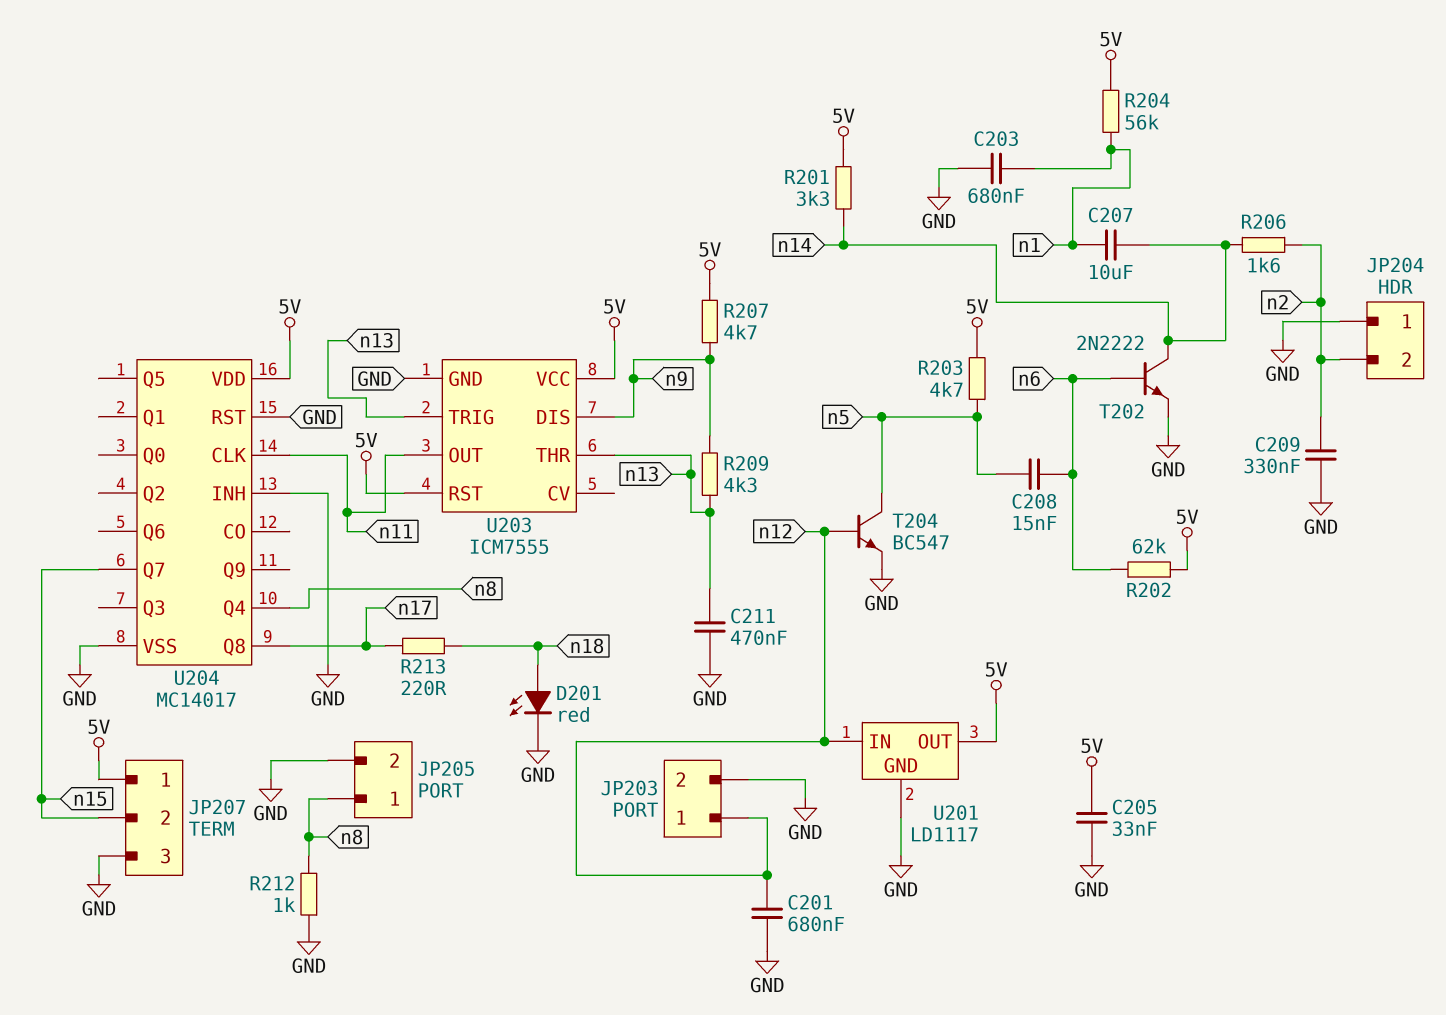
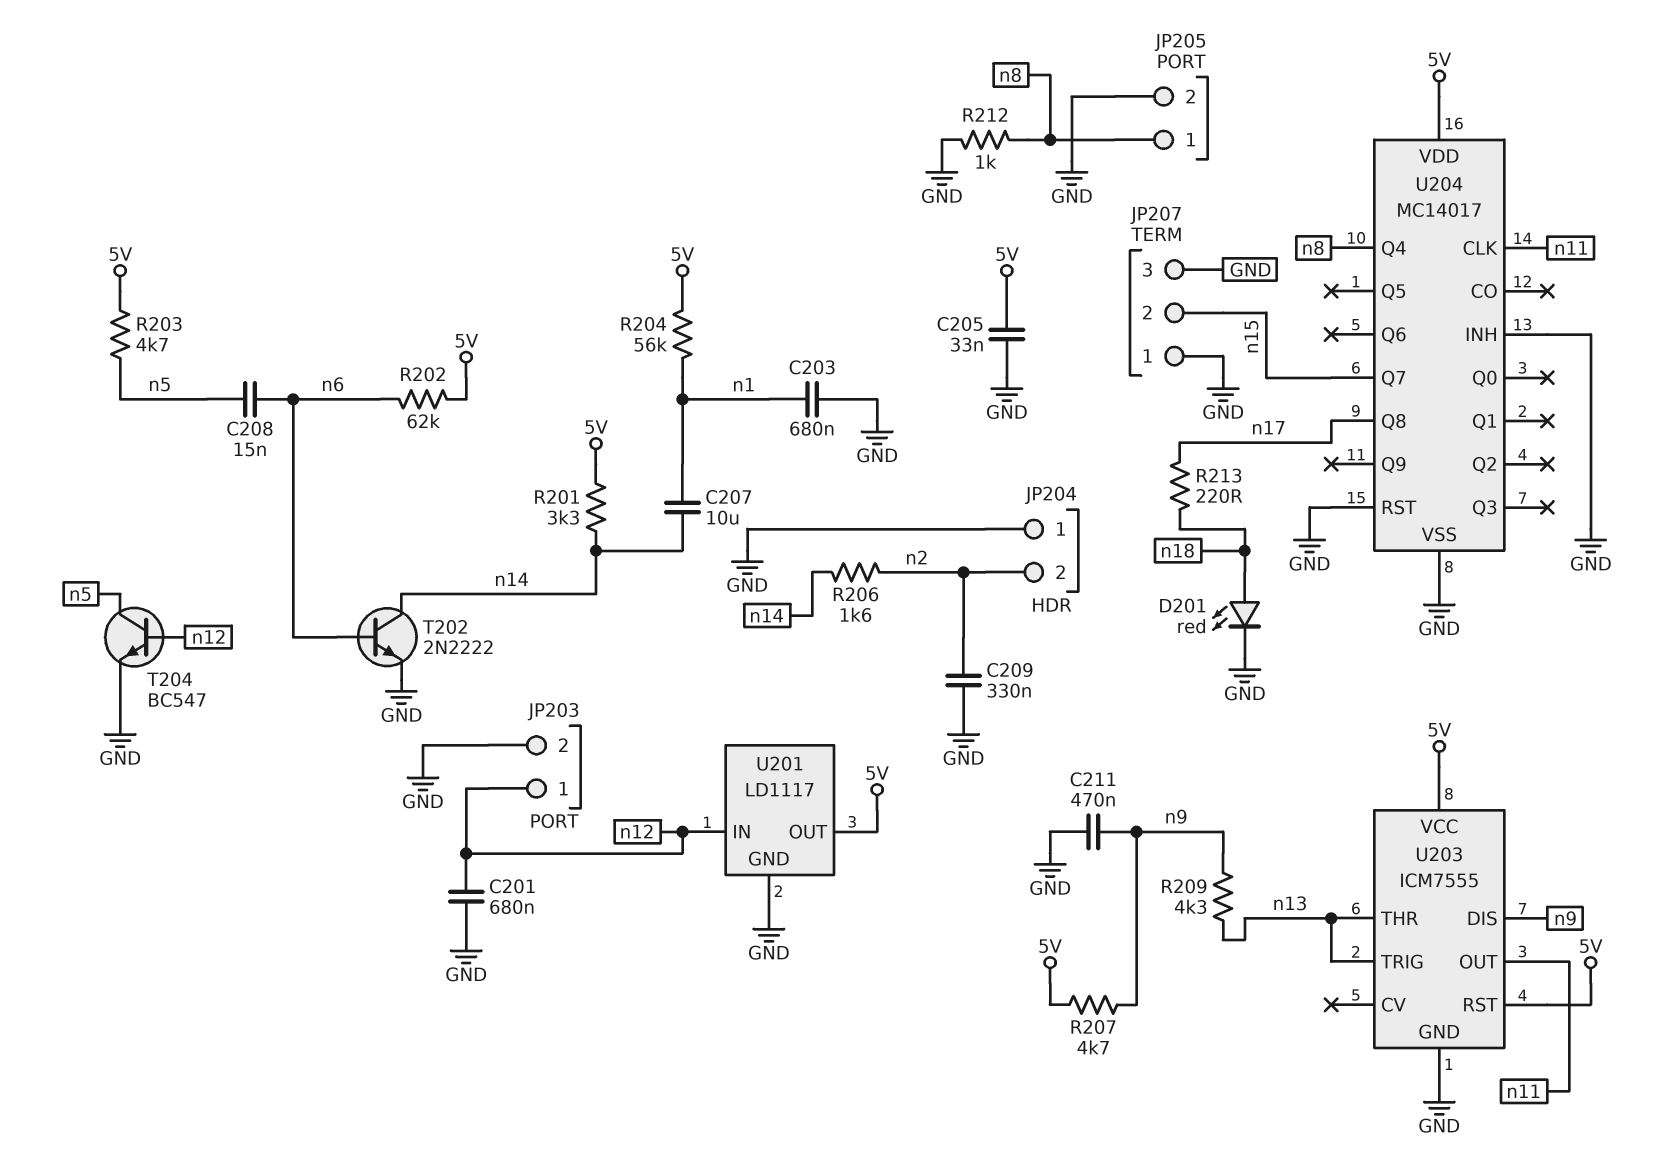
C211: 470nF (GND, n13) -> 470nF (GND, n9)
JP207 pin 1: 5V -> GND

